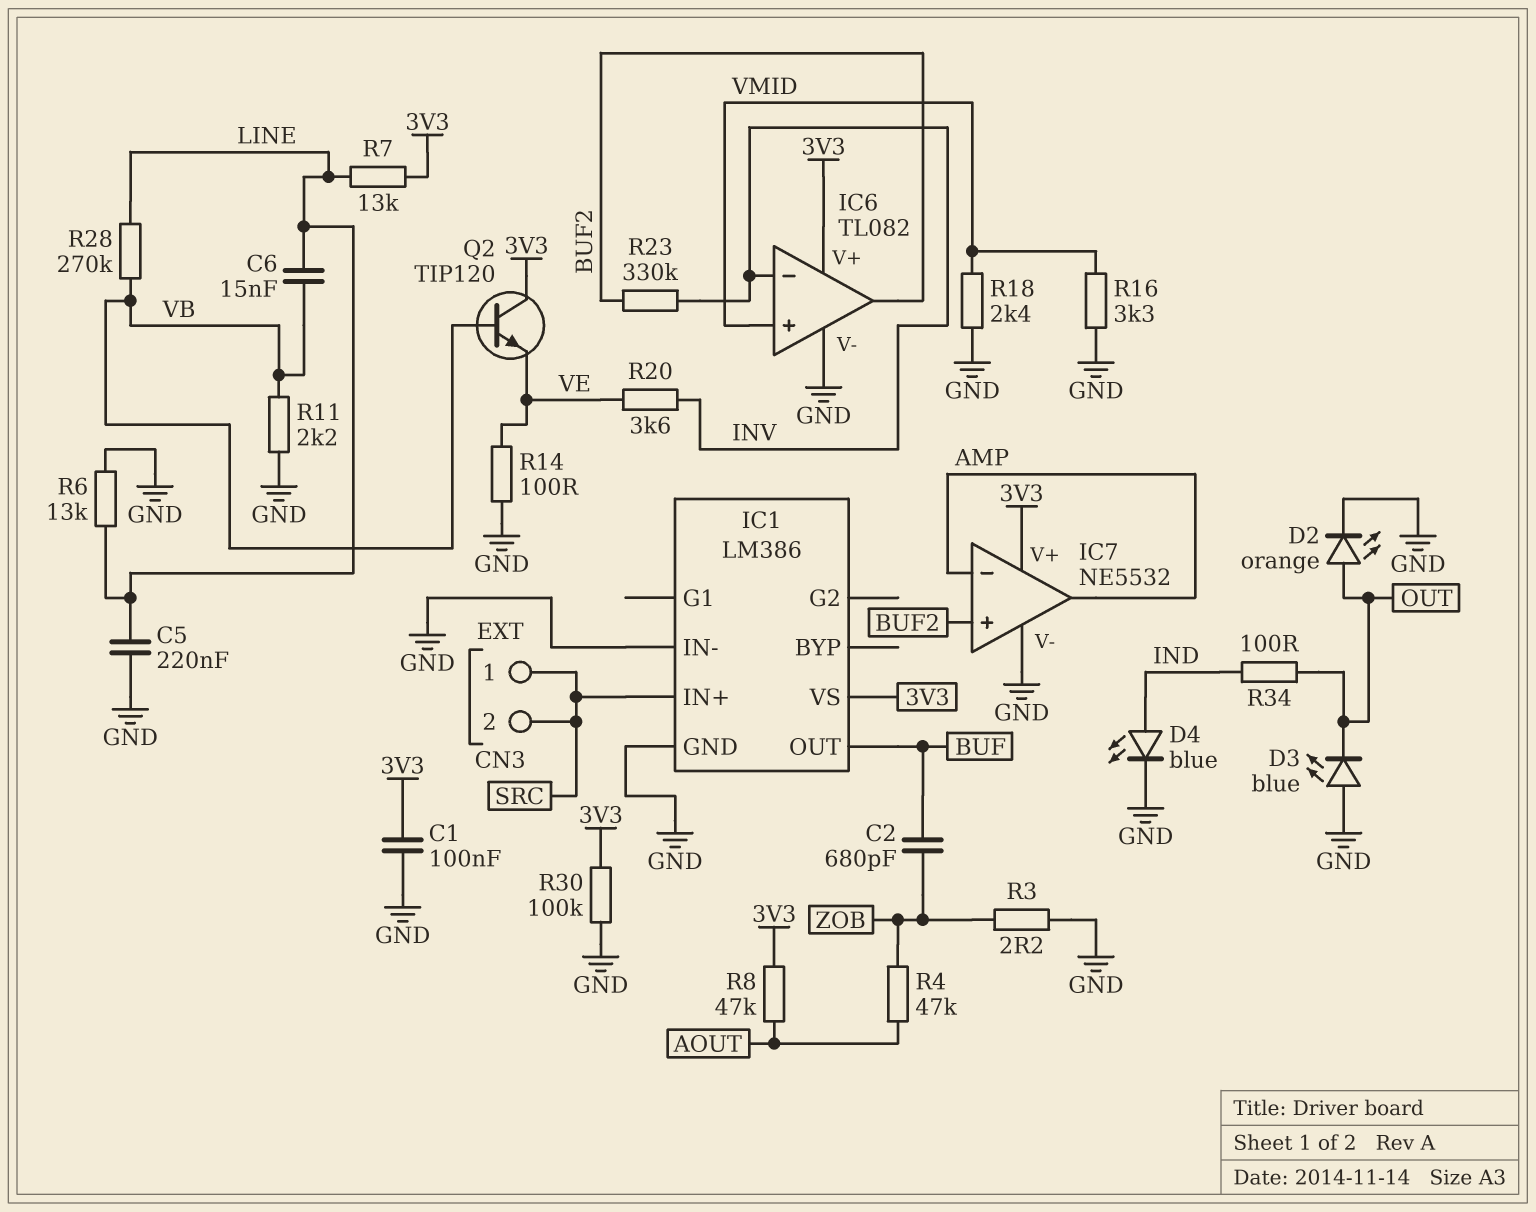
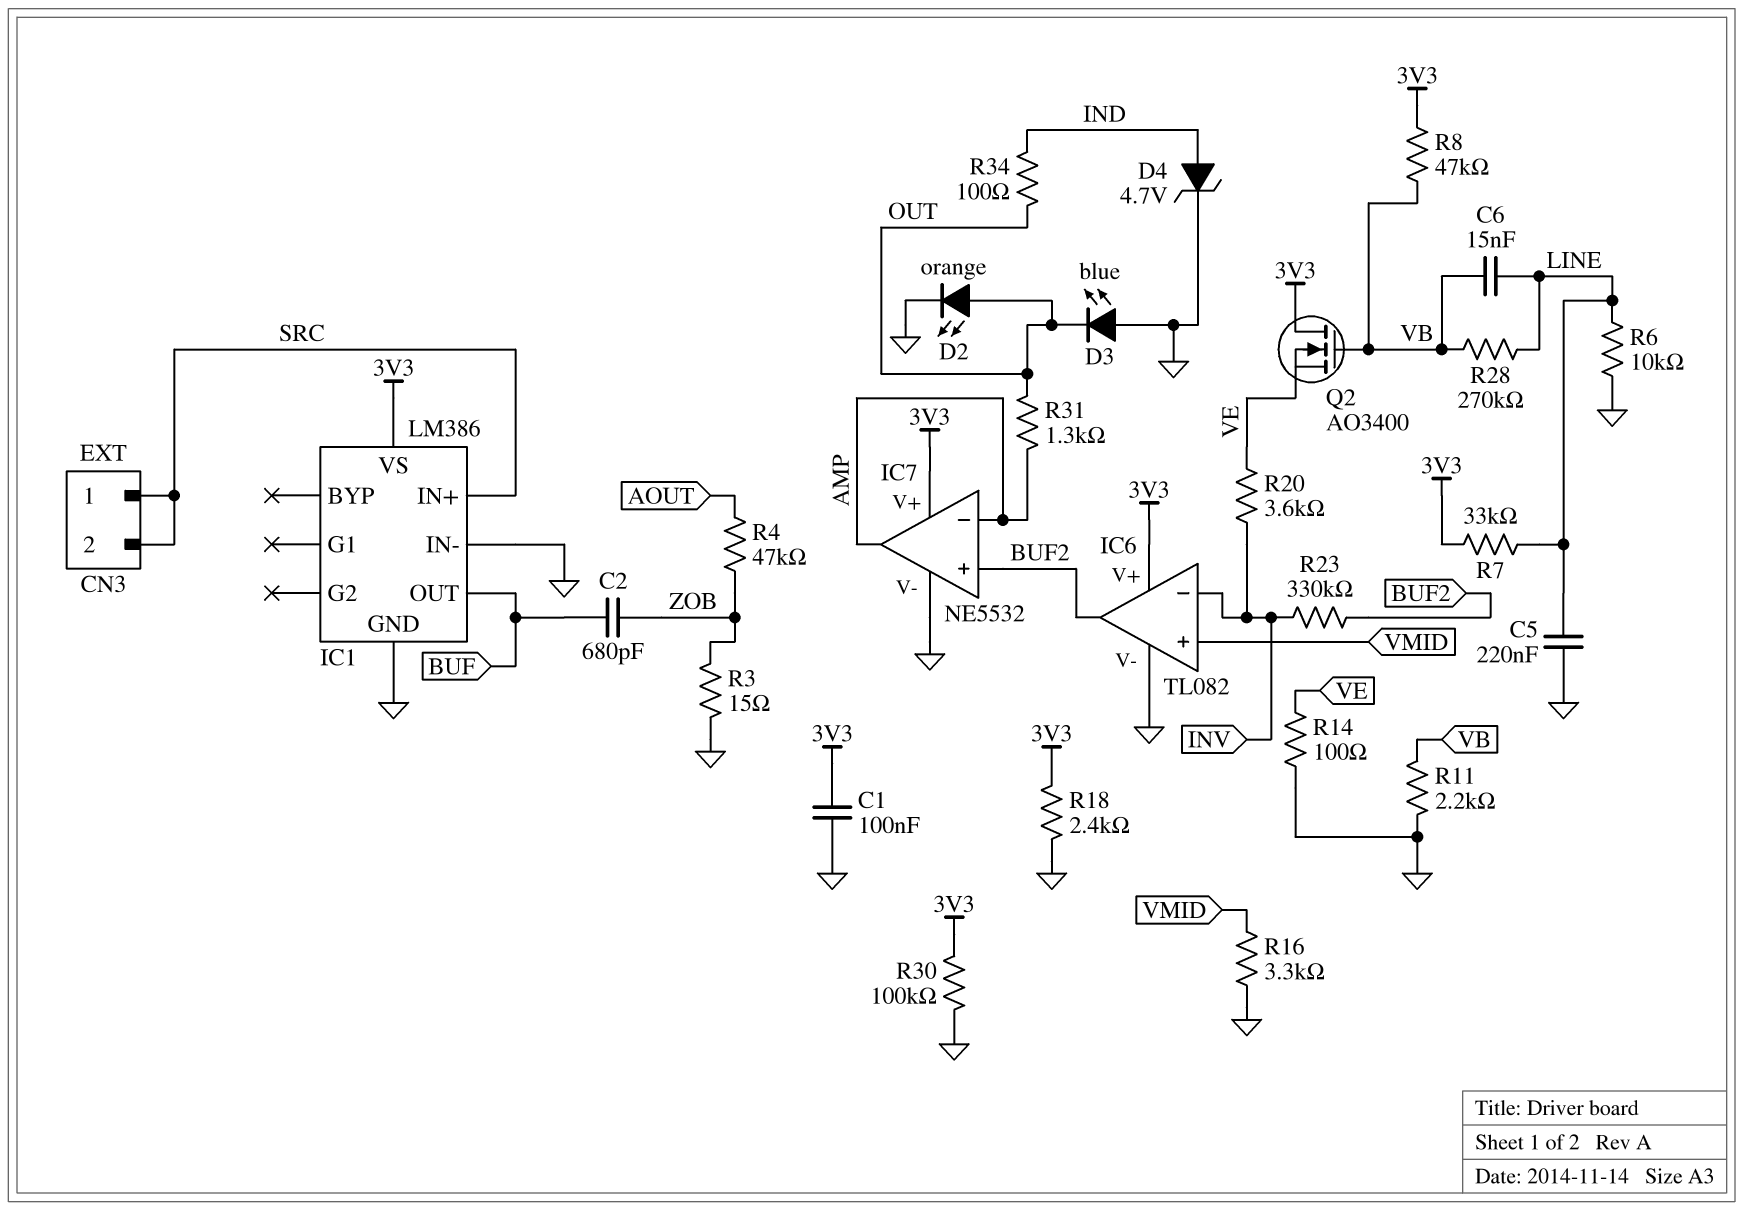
D4: LED blue (A IND, K GND) -> zener 4.7V (A IND, K GND)
Q2: NPN TIP120 (B VB, C 3V3, E VE) -> NMOS AO3400 (G VB, D 3V3, S VE)
R3: 2.2 (GND, ZOB) -> 15 (GND, ZOB)
R6: 13k (GND, LINE) -> 10k (GND, LINE)
R7: 13k (3V3, LINE) -> 33k (3V3, LINE)
R8: 47k (3V3, AOUT) -> 47k (3V3, VB)
R18: 2.4k (GND, VMID) -> 2.4k (3V3, GND)
R31: none -> 1.3k (AMP, OUT)

